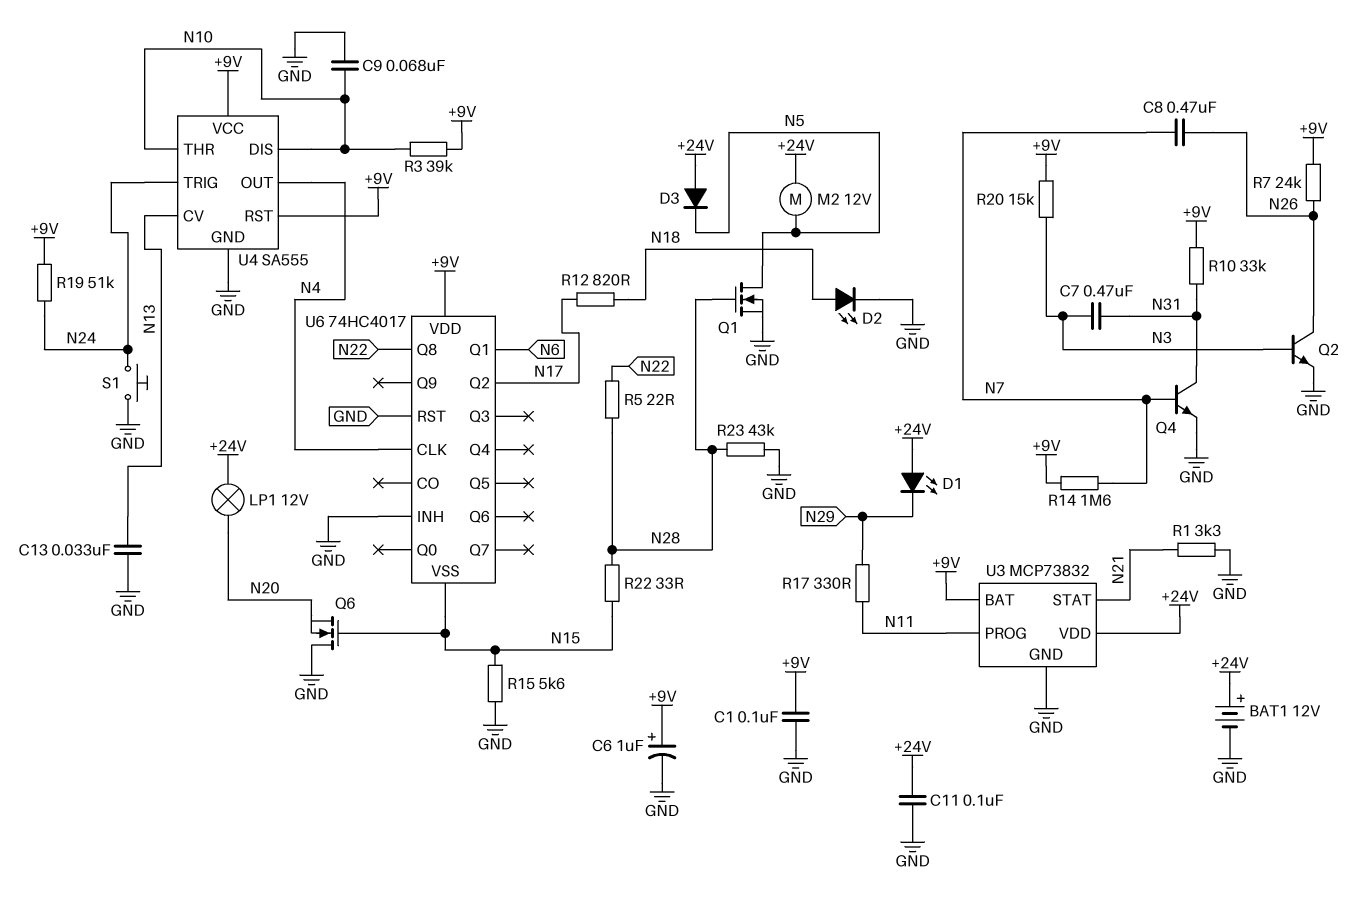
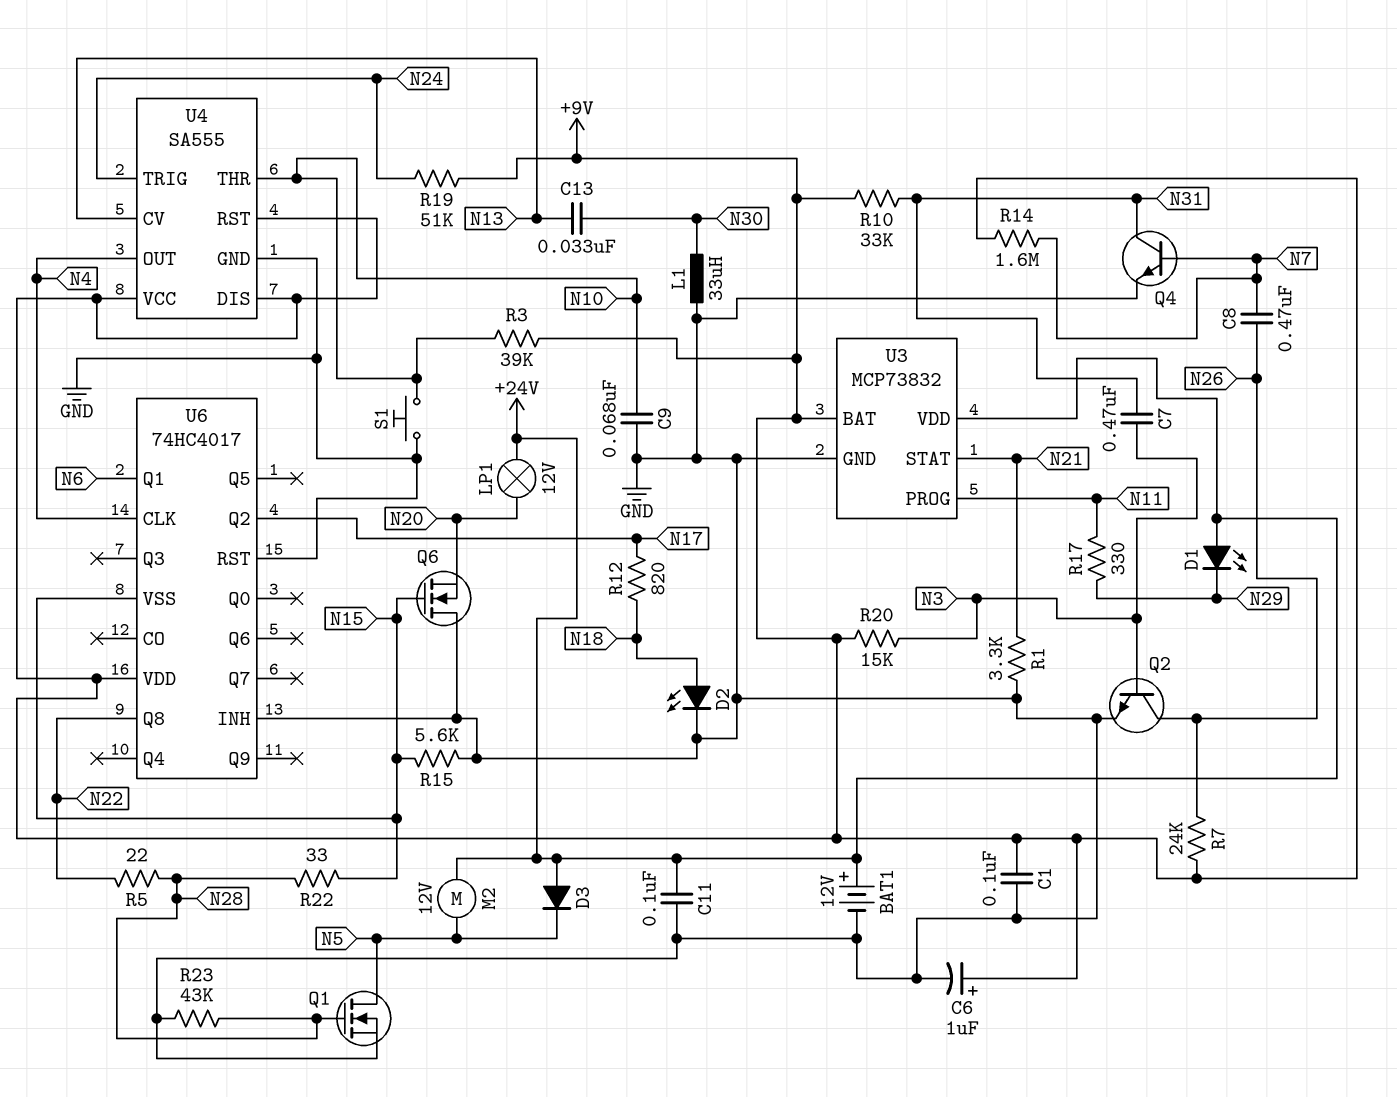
C13: 33nF (GND, N13) -> 33nF (N13, N30)
L1: none -> 33uH (GND, N30)
S1: button (GND, N24) -> button (GND, N10)
U4 pin DIS: N10 -> +9V

